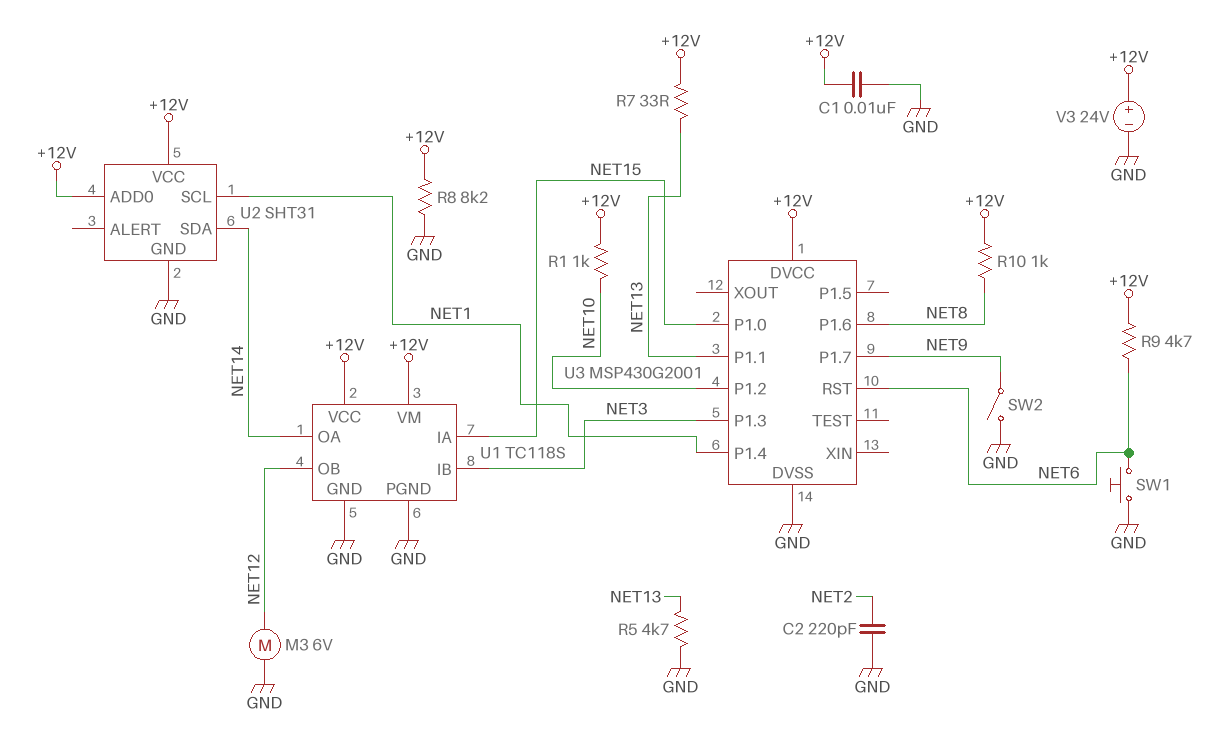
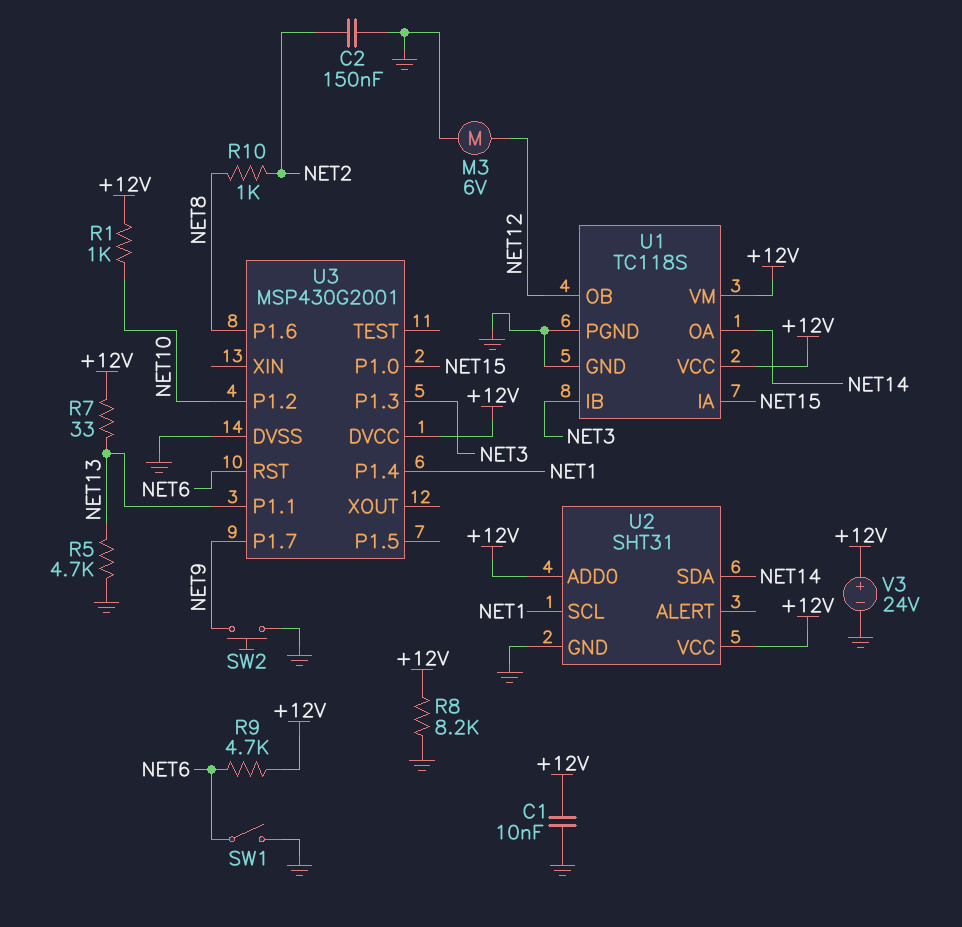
C2: 220pF (GND, NET2) -> 150nF (GND, NET2)
R10: 1k (+12V, NET8) -> 1k (NET2, NET8)
SW1: button (GND, NET6) -> switch (GND, NET6)
SW2: switch (GND, NET9) -> button (GND, NET9)

